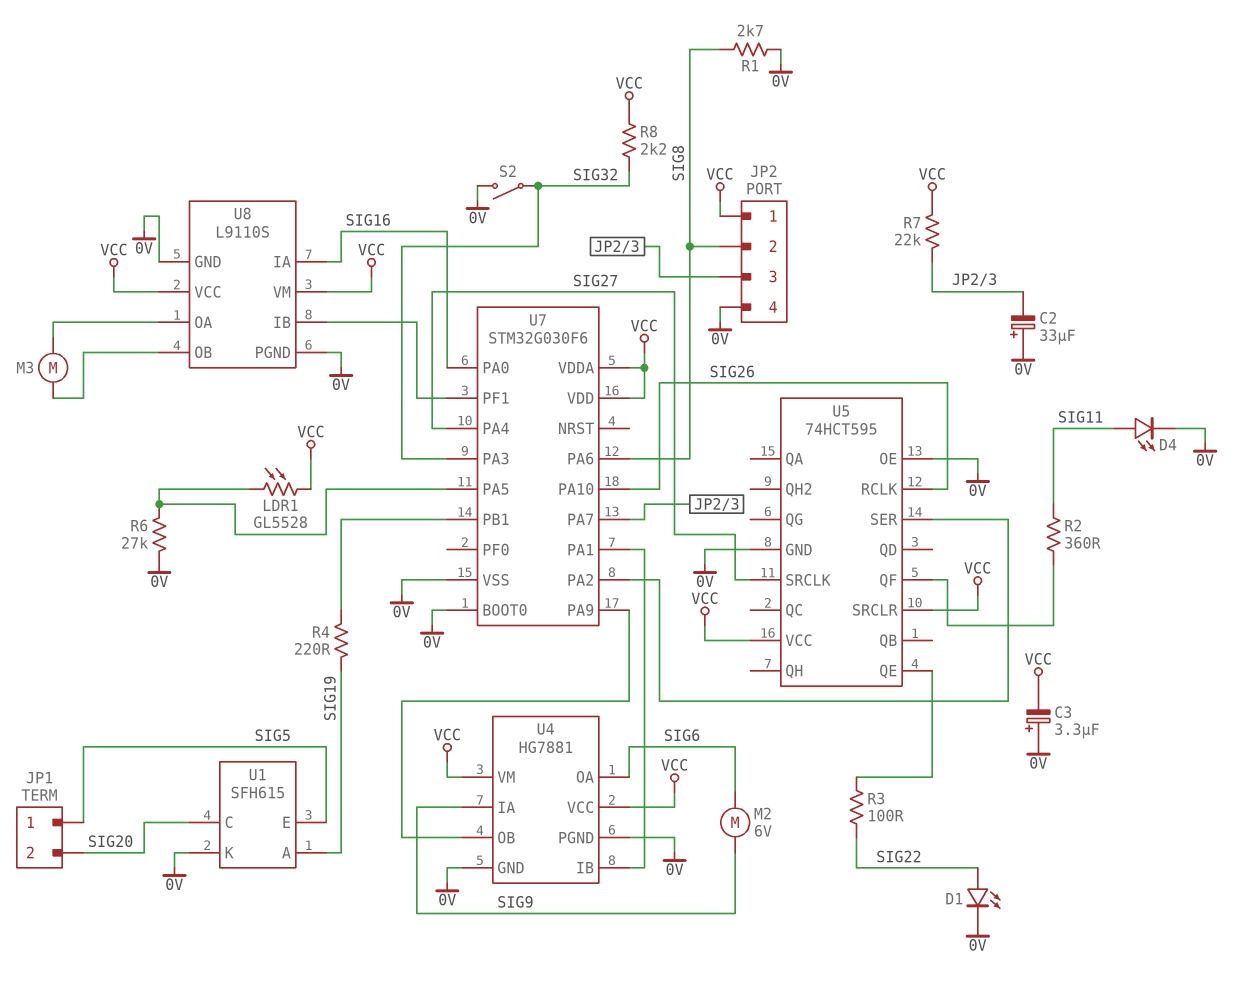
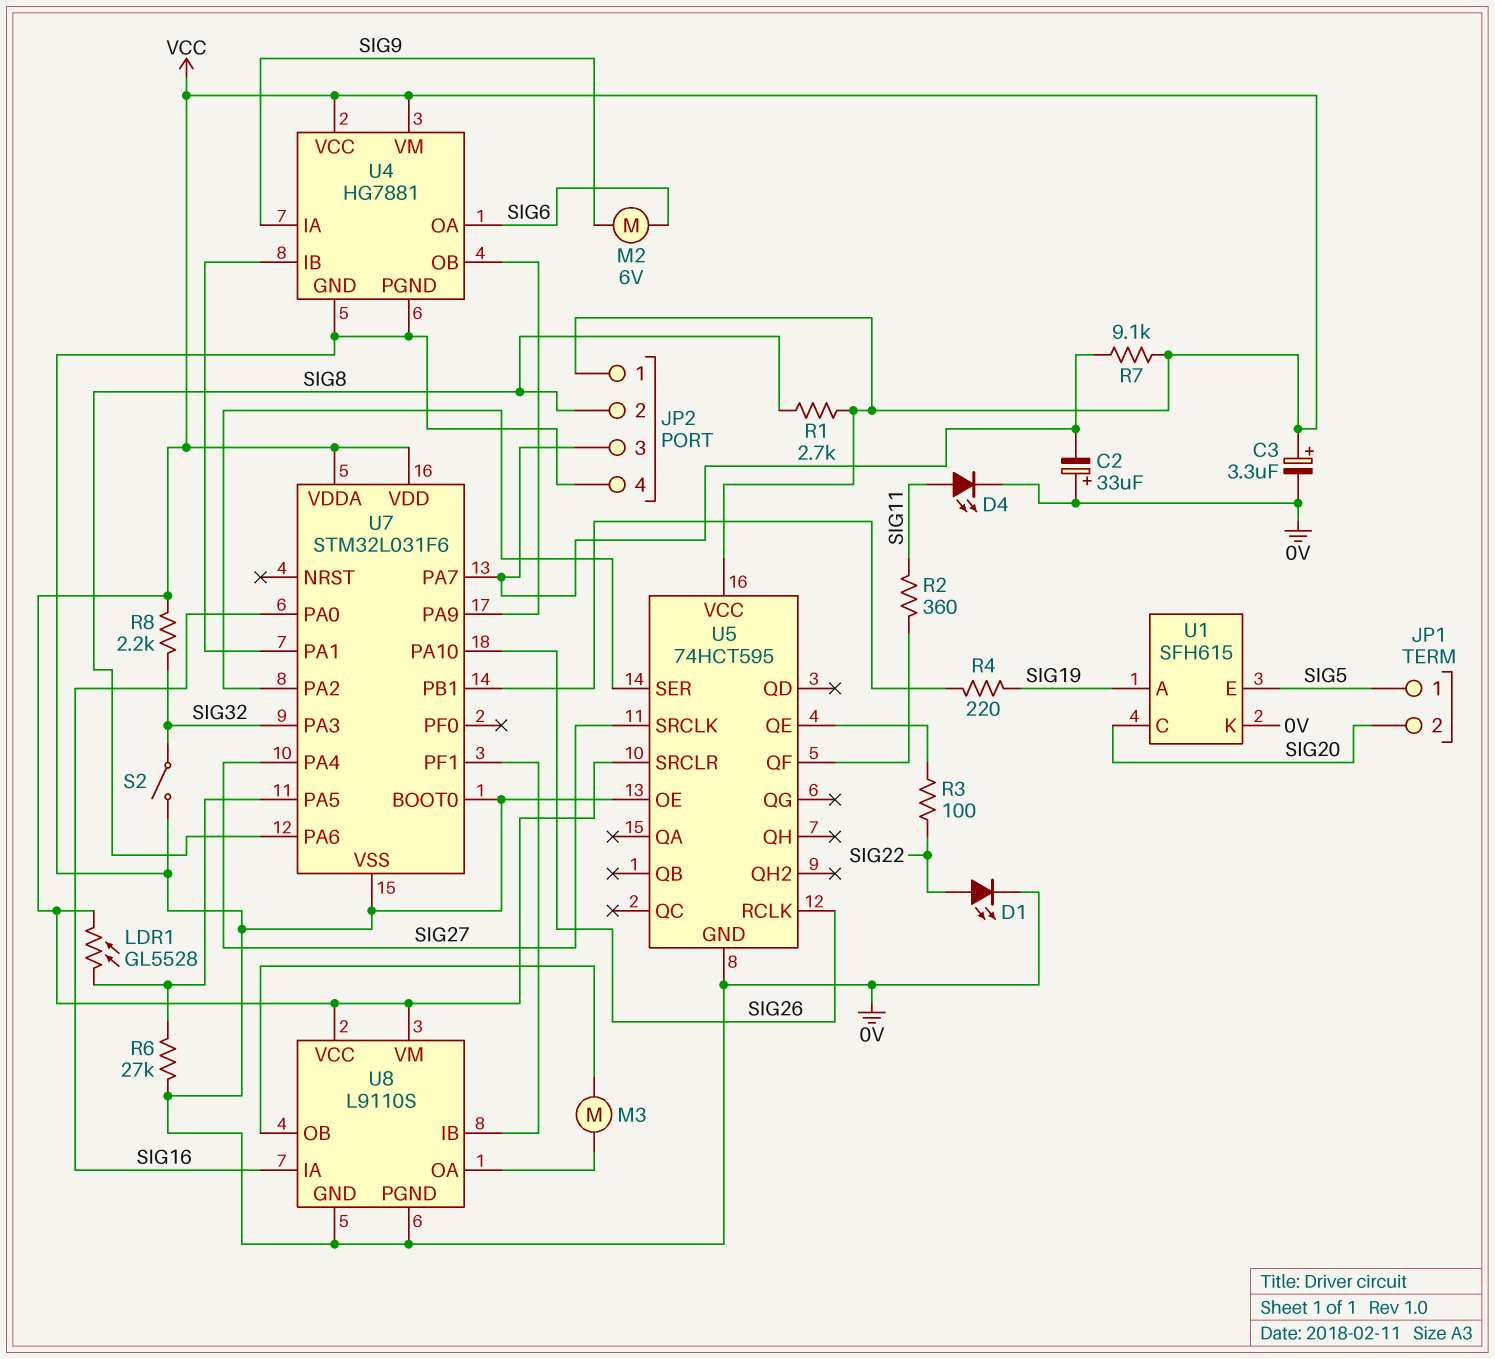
C3: 3.3uF (plus 0V, minus VCC) -> 3.3uF (plus VCC, minus 0V)
R1: 2.7k (0V, SIG8) -> 2.7k (SIG8, VCC)
R7: 22k (JP2/3, VCC) -> 9.1k (JP2/3, VCC)
U7: STM32G030F6 -> STM32L031F6

